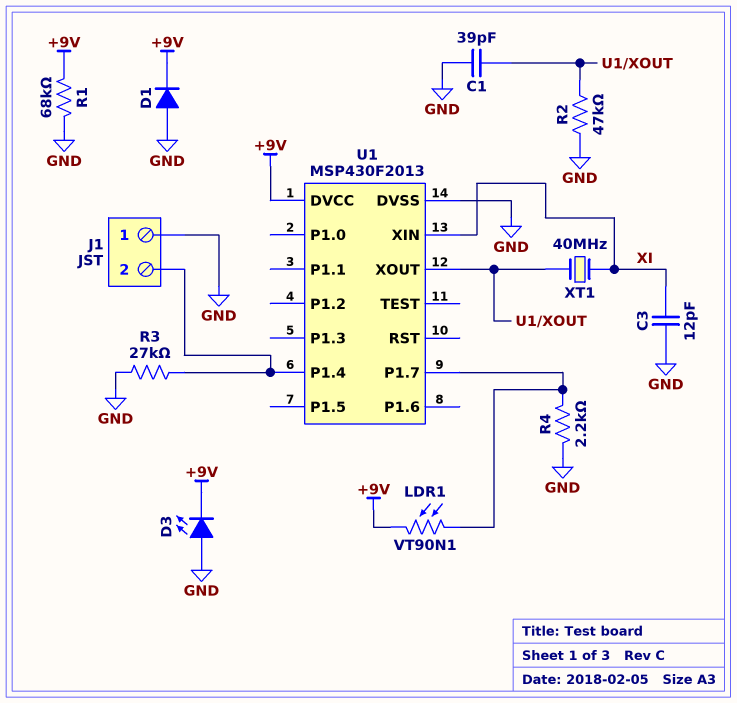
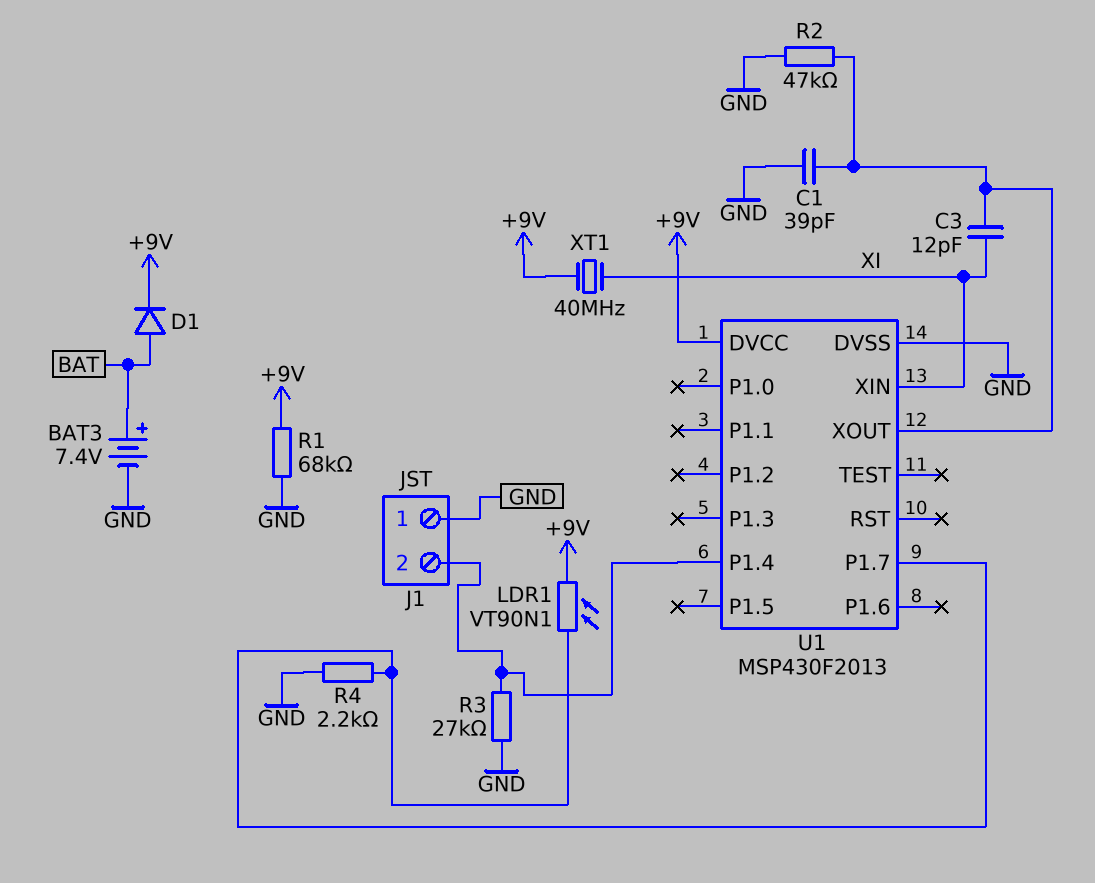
BAT3: none -> 7.4V (plus BAT, minus GND)
C3: 12pF (GND, XI) -> 12pF (U1/XOUT, XI)
D1: diode (A GND, K +9V) -> diode (A BAT, K +9V)
D3: LED (A GND, K +9V) -> none
XT1: 40MHz (U1/XOUT, XI) -> 40MHz (+9V, XI)

